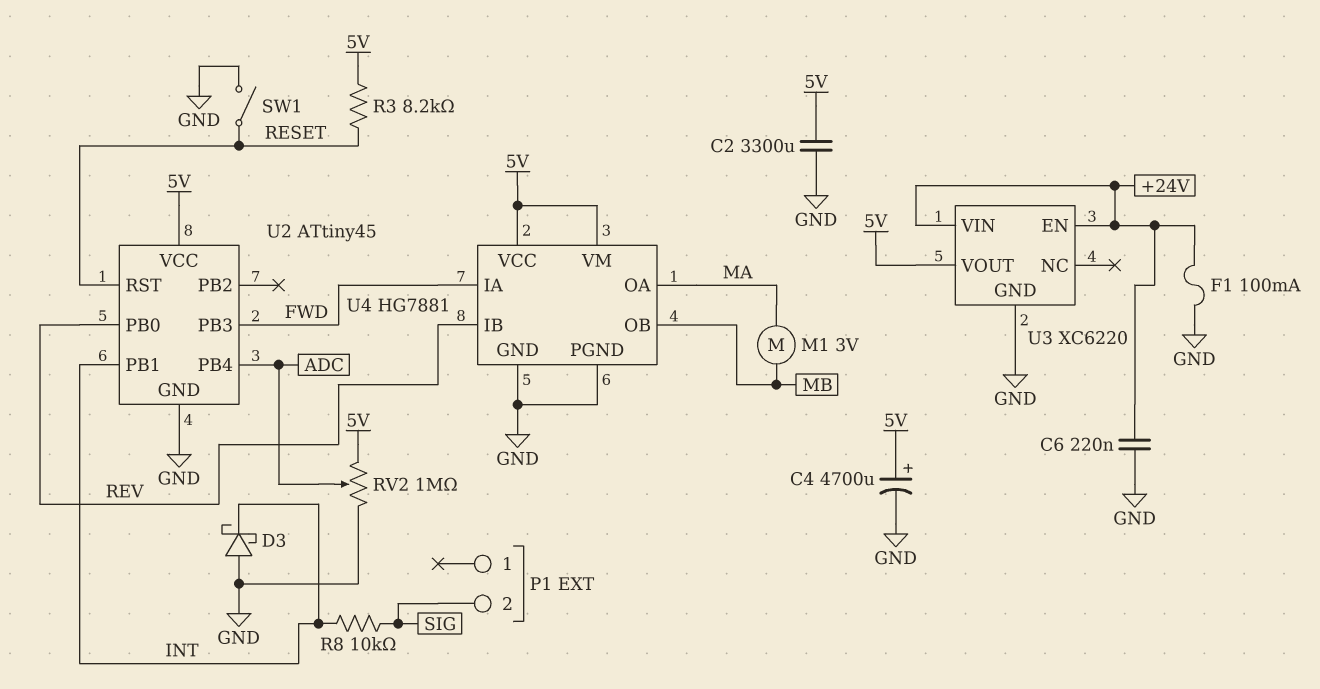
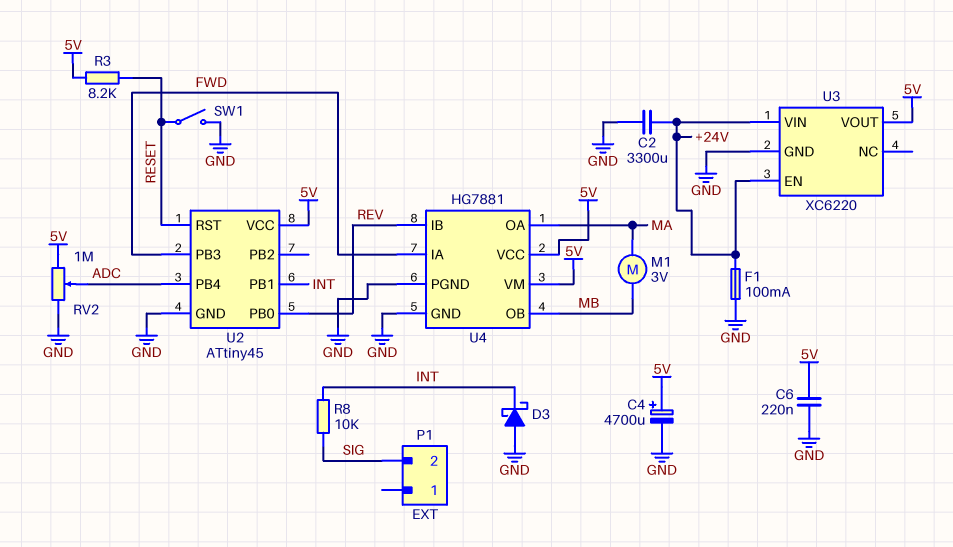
C2: 3300uF (5V, GND) -> 3300uF (+24V, GND)
C6: 220nF (+24V, GND) -> 220nF (5V, GND)

